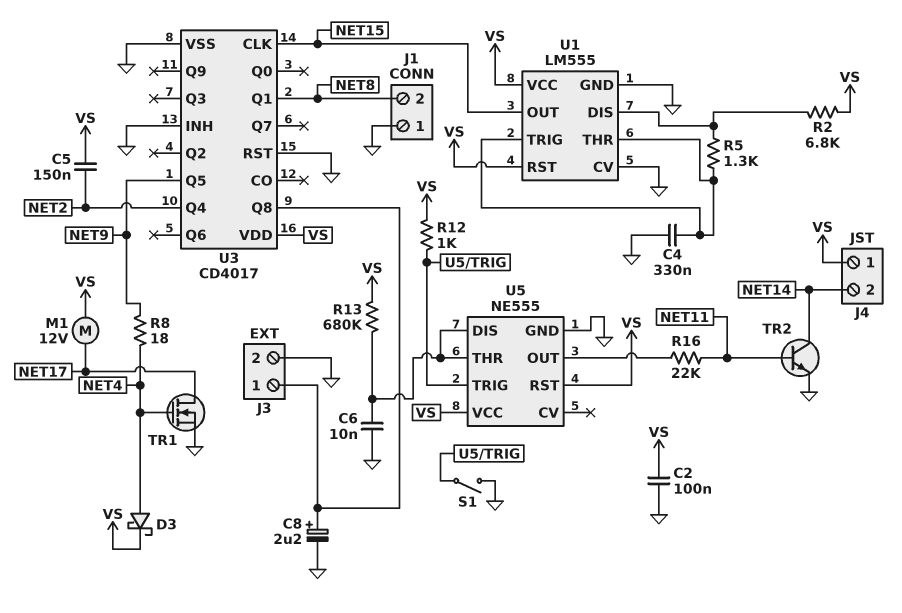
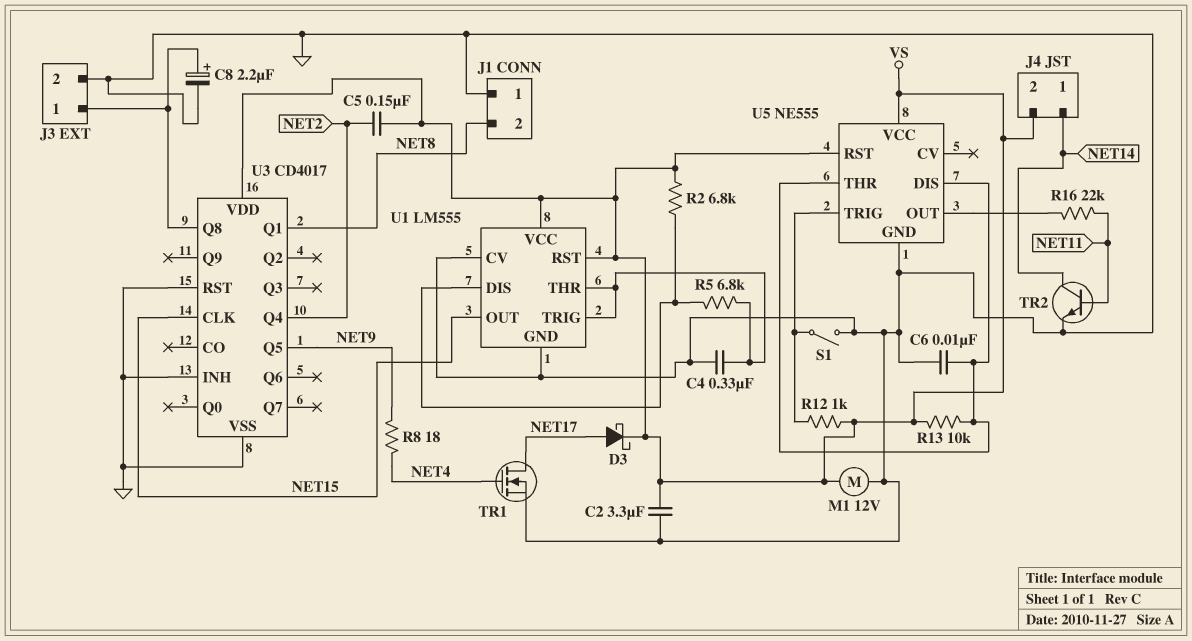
C2: 100nF (GND, VS) -> 3.3uF (GND, VS)
D3: schottky (A NET4, K VS) -> schottky (A NET17, K VS)
J4 pin 1: VS -> NET14
J4 pin 2: NET14 -> VS
M1: motor 12V (NET17, VS) -> motor 12V (GND, VS)
R5: 1.3k (U1/DIS, U1/THR) -> 6.8k (U1/DIS, U1/THR)
R13: 680k (U5/DIS, VS) -> 10k (U5/DIS, VS)

